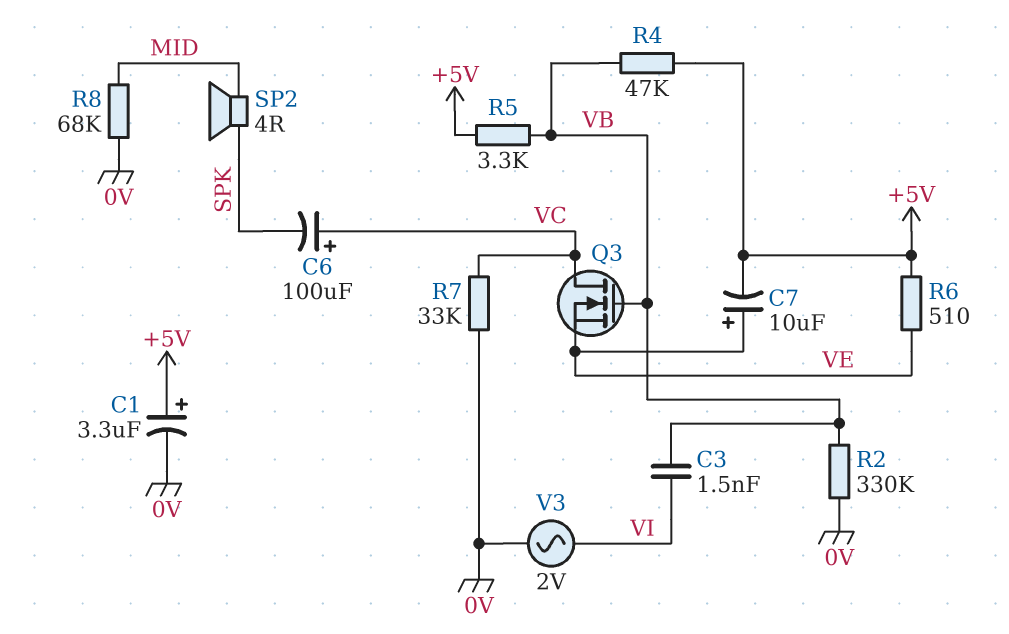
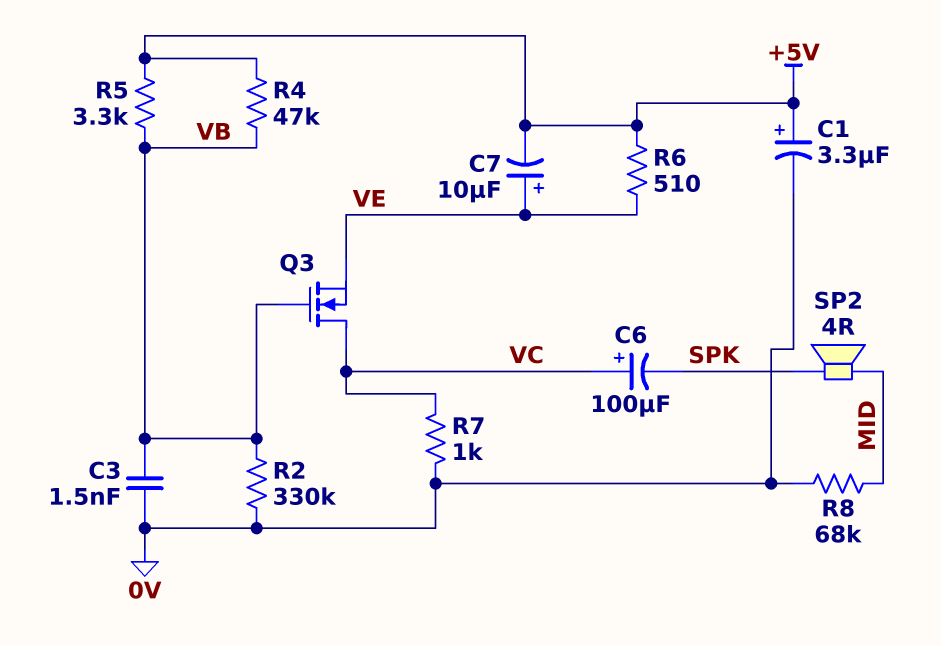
C3: 1.5nF (VB, VI) -> 1.5nF (0V, VB)
R7: 33k (0V, VC) -> 1k (0V, VC)
V3: AC 2V (0V, VI) -> none

